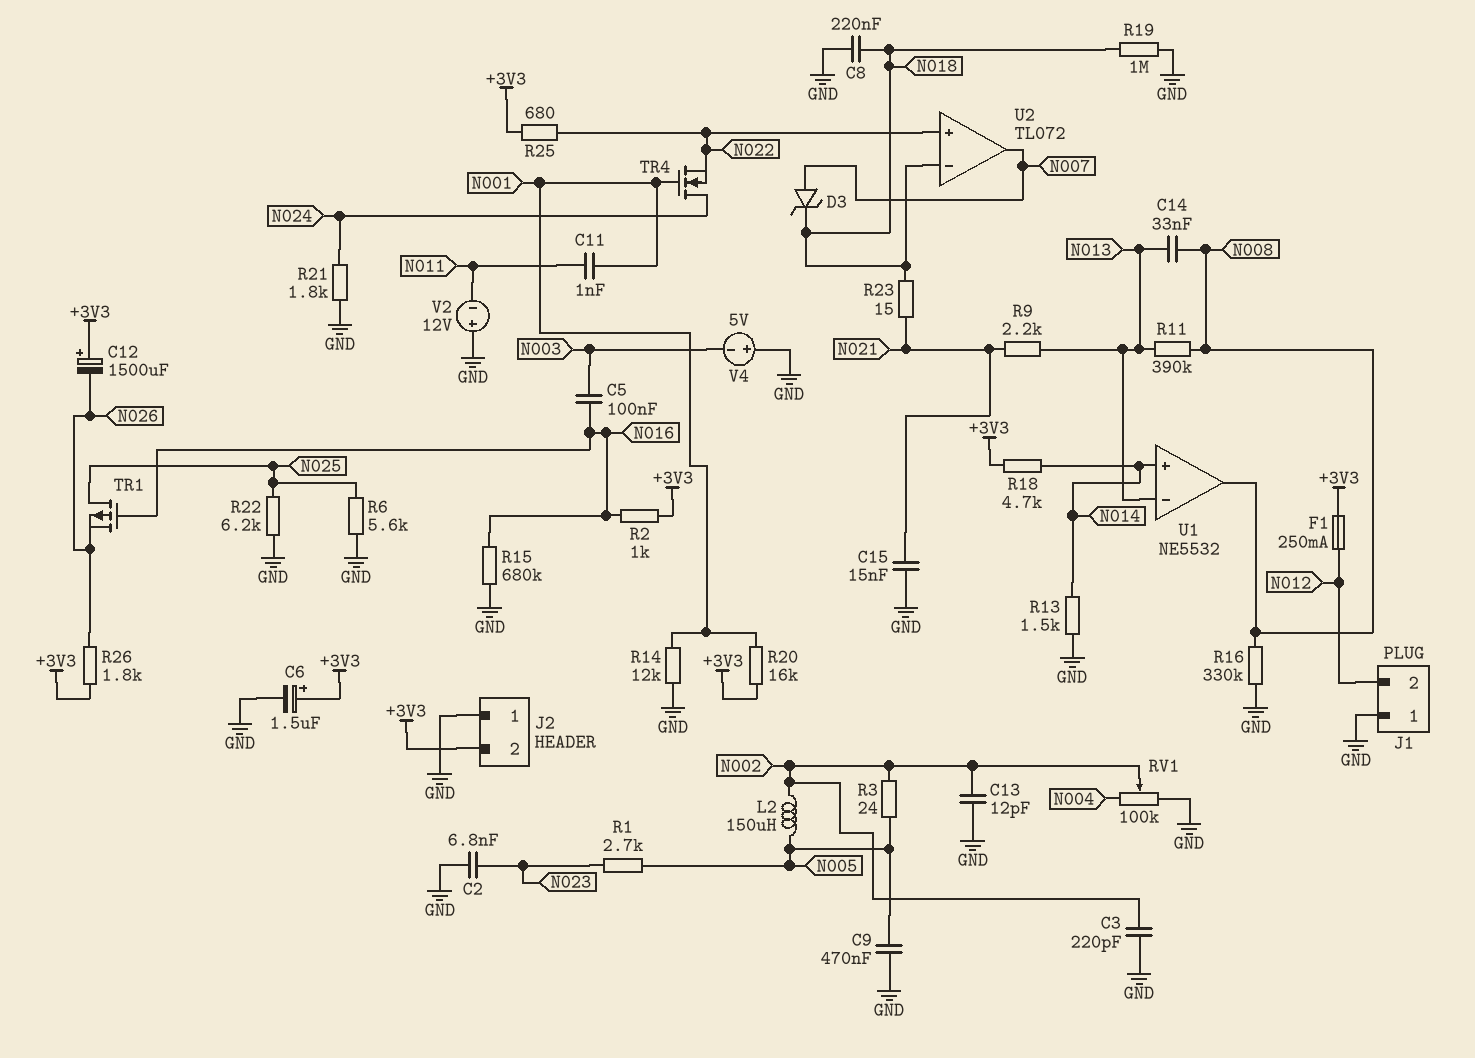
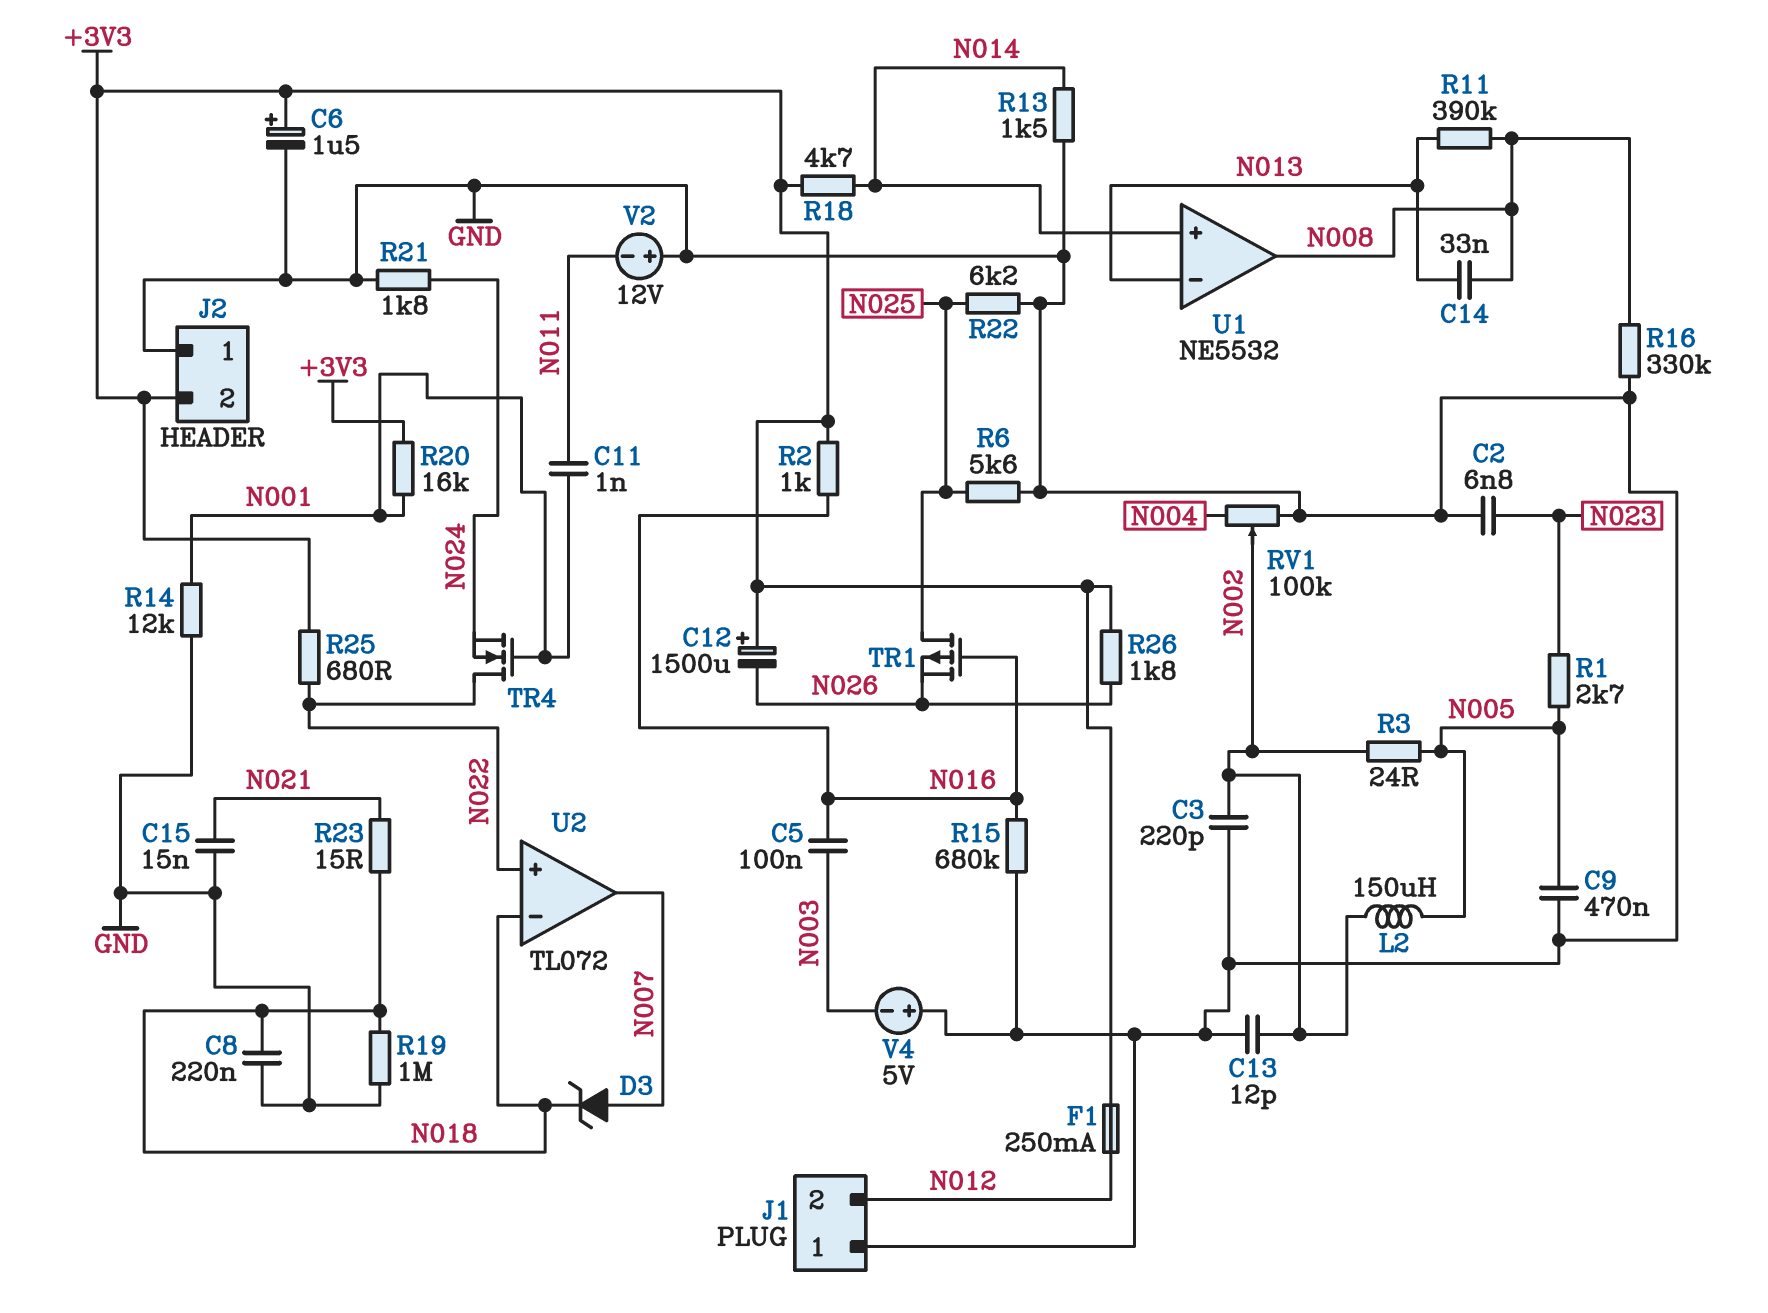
R9: 2.2k (N013, N021) -> none
TR4: NMOS (G N001, D N024, S N022) -> NMOS (G N001, D N022, S N024)

